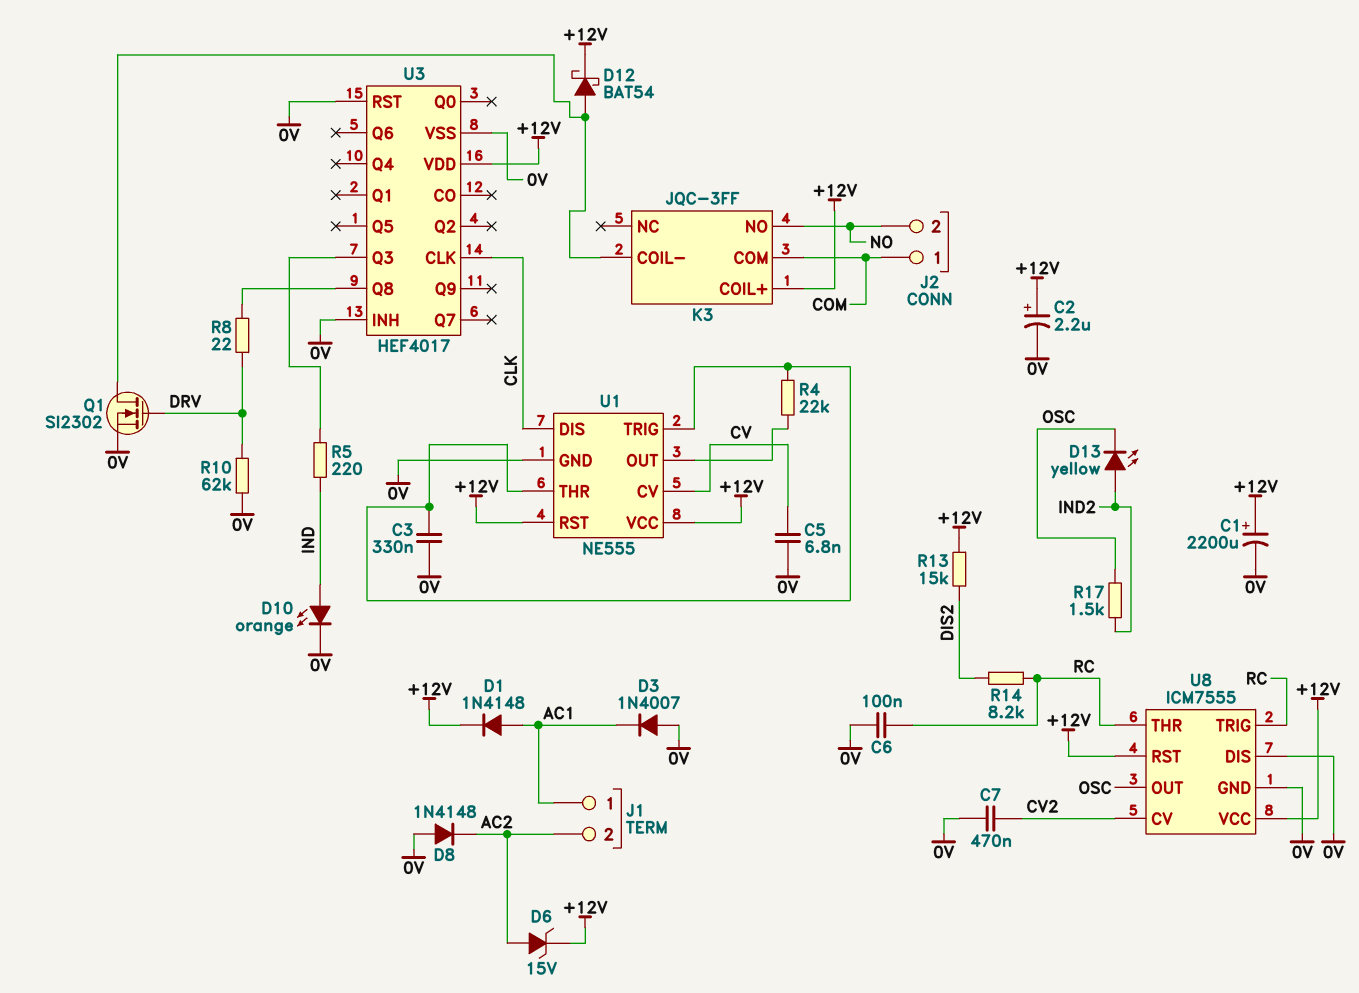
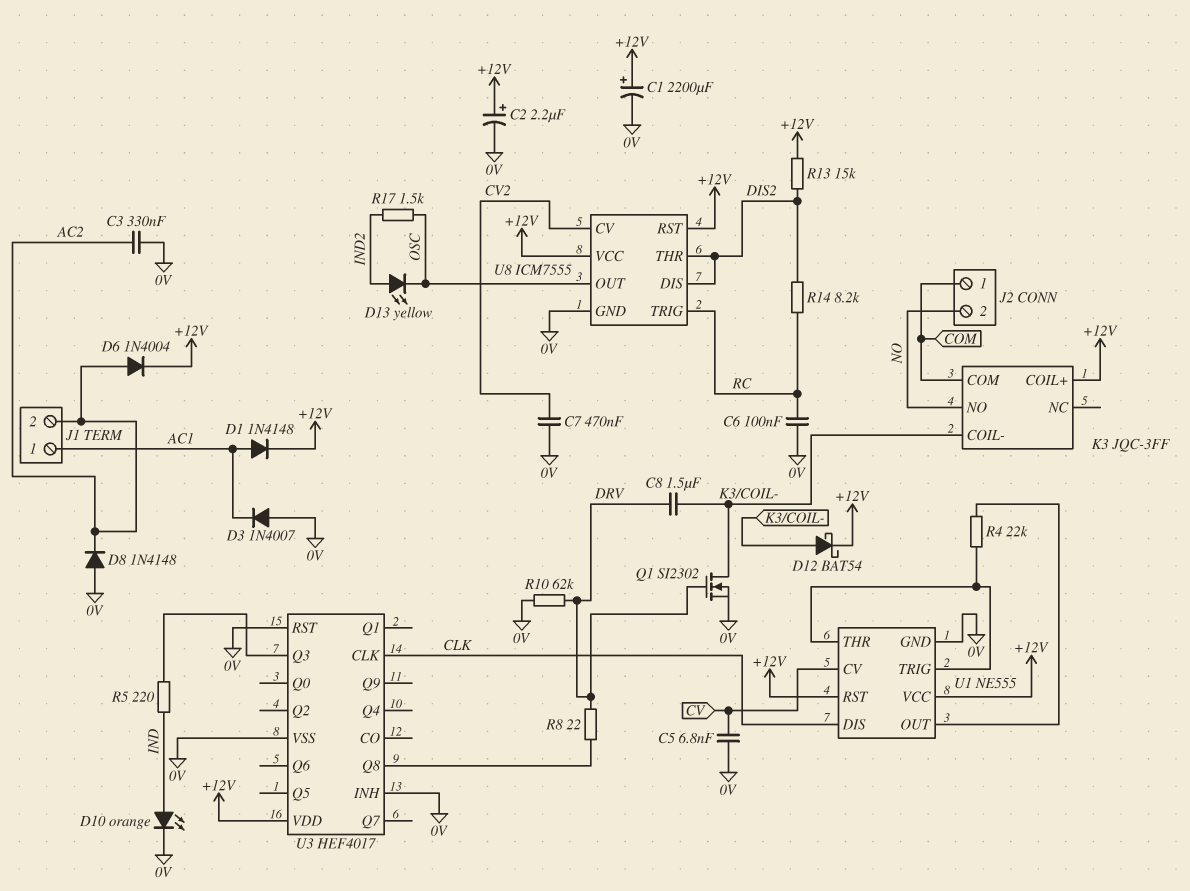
C3: 330nF (0V, U1/THR) -> 330nF (0V, AC2)
C8: none -> 1.5uF (DRV, K3/COIL-)
D6: zener 15V (A AC2, K +12V) -> diode 1N4004 (A AC2, K +12V)
U8 pin DIS: 0V -> DIS2
U8 pin THR: RC -> DIS2

